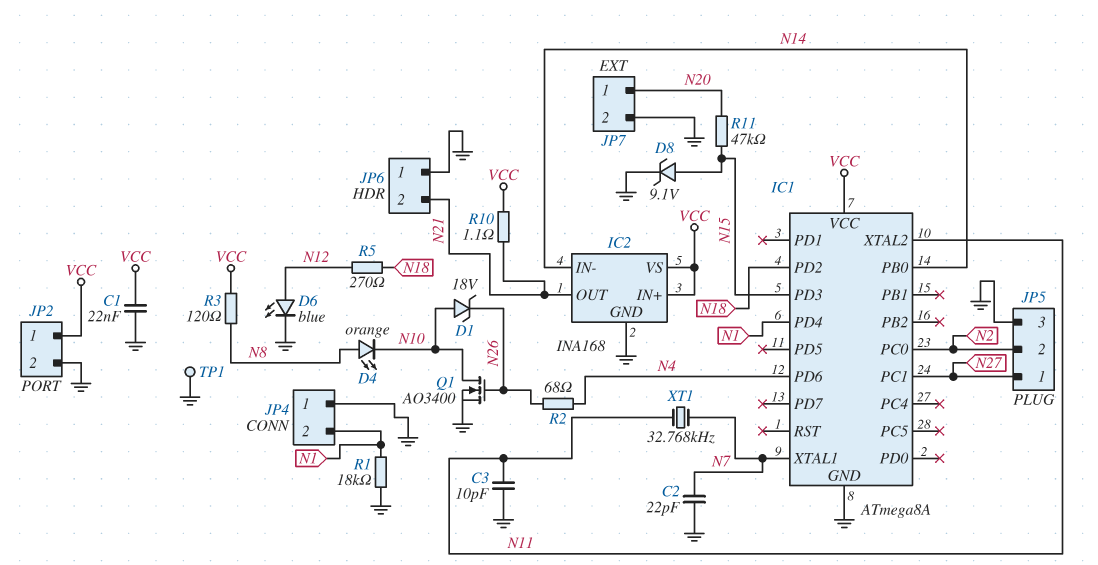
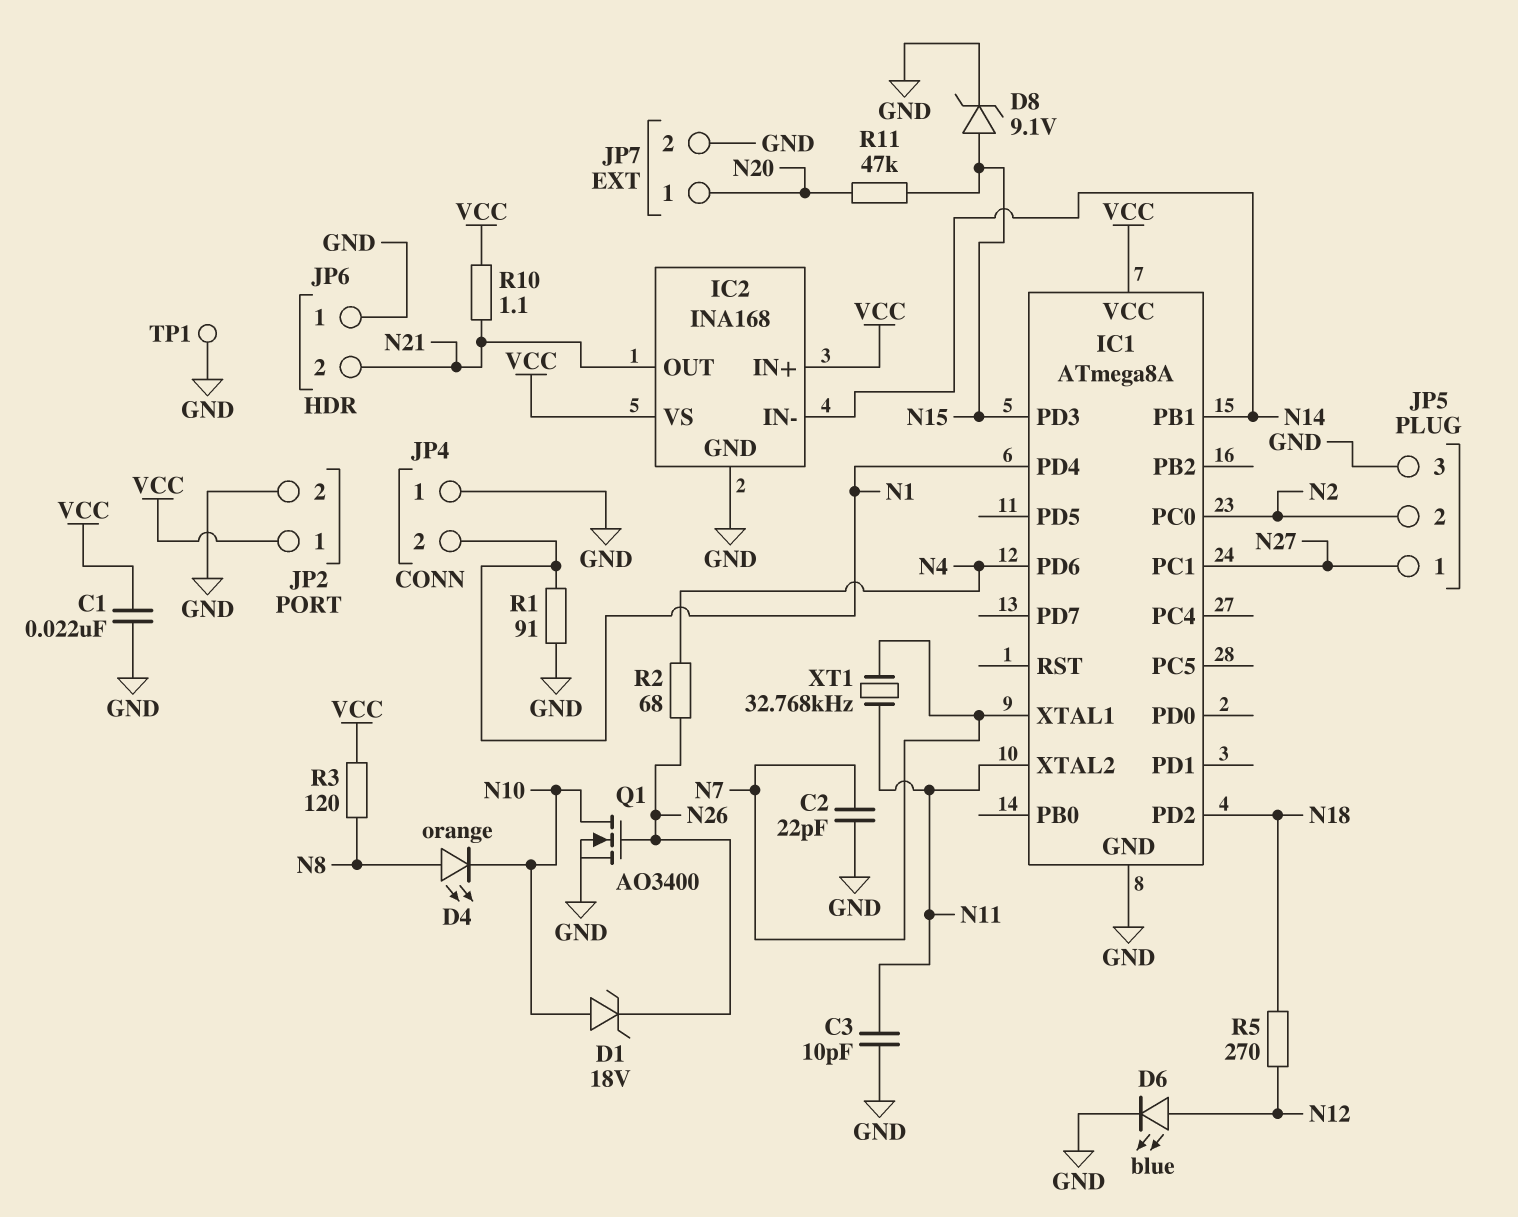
IC1 pin PB0: N14 -> none
IC1 pin PB1: none -> N14
R1: 18k (GND, N1) -> 91 (GND, N1)

